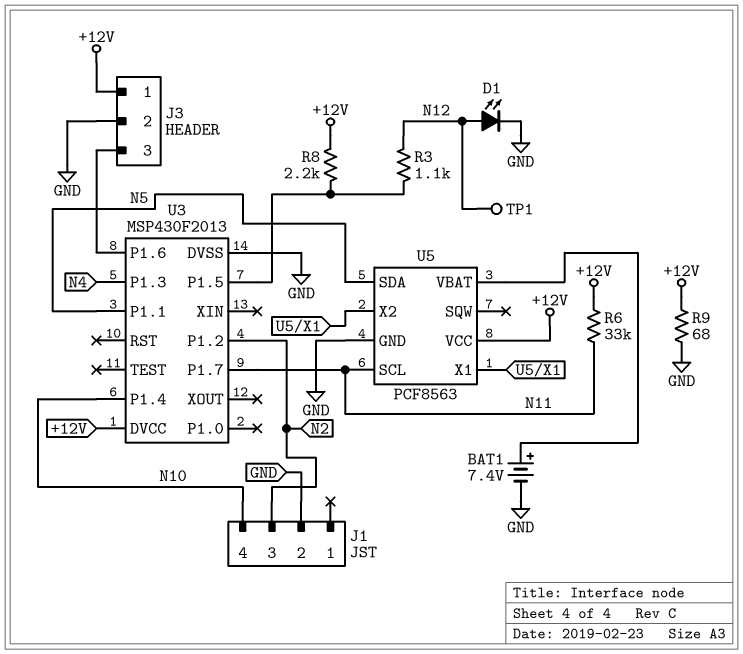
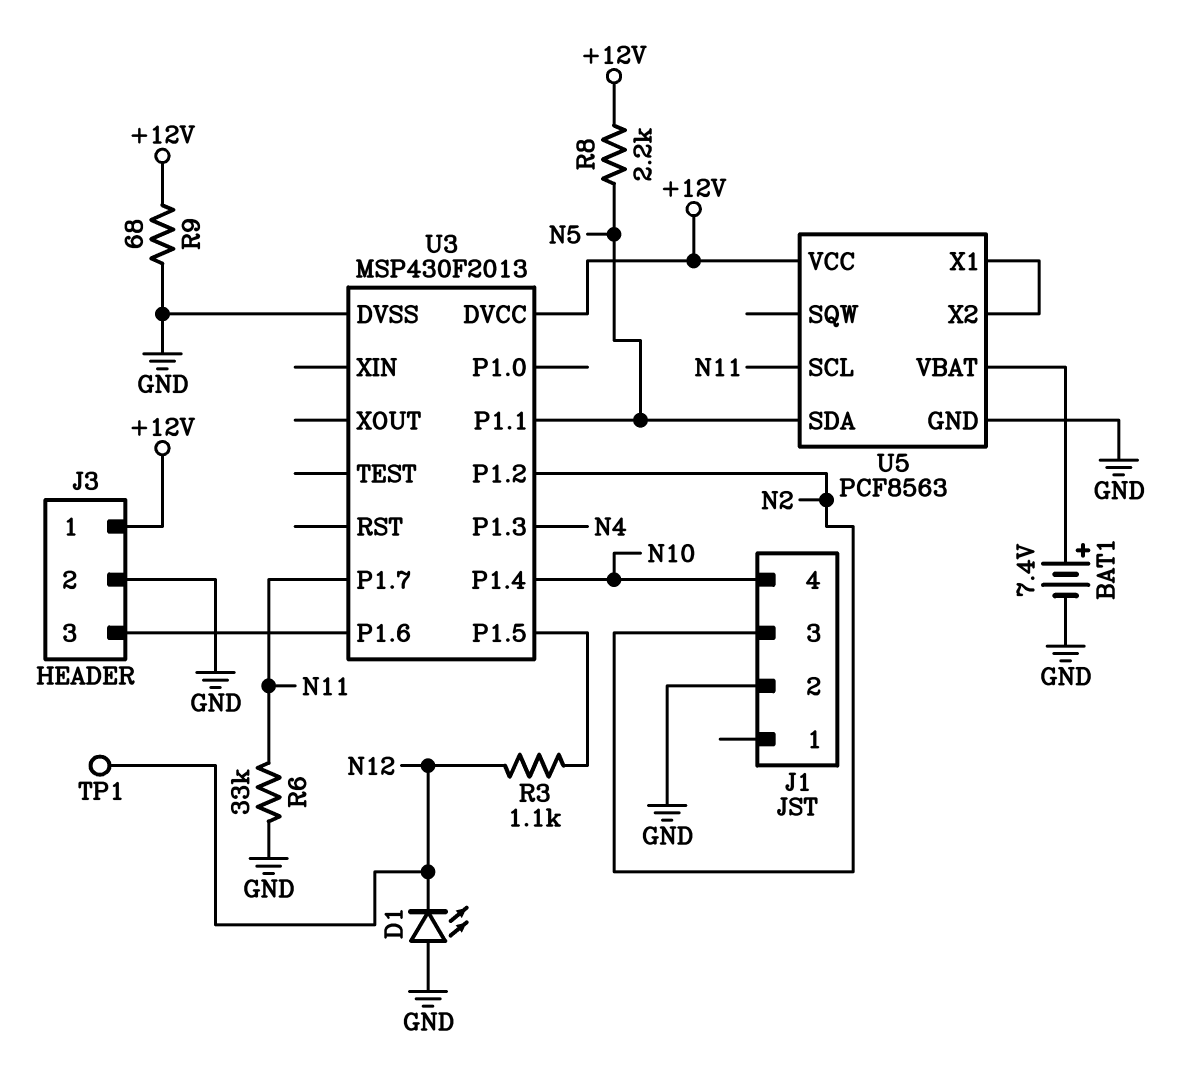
D1: LED (A N12, K GND) -> LED (A GND, K N12)
R6: 33k (+12V, N11) -> 33k (GND, N11)
R8: 2.2k (+12V, U3/P1.5) -> 2.2k (+12V, N5)

